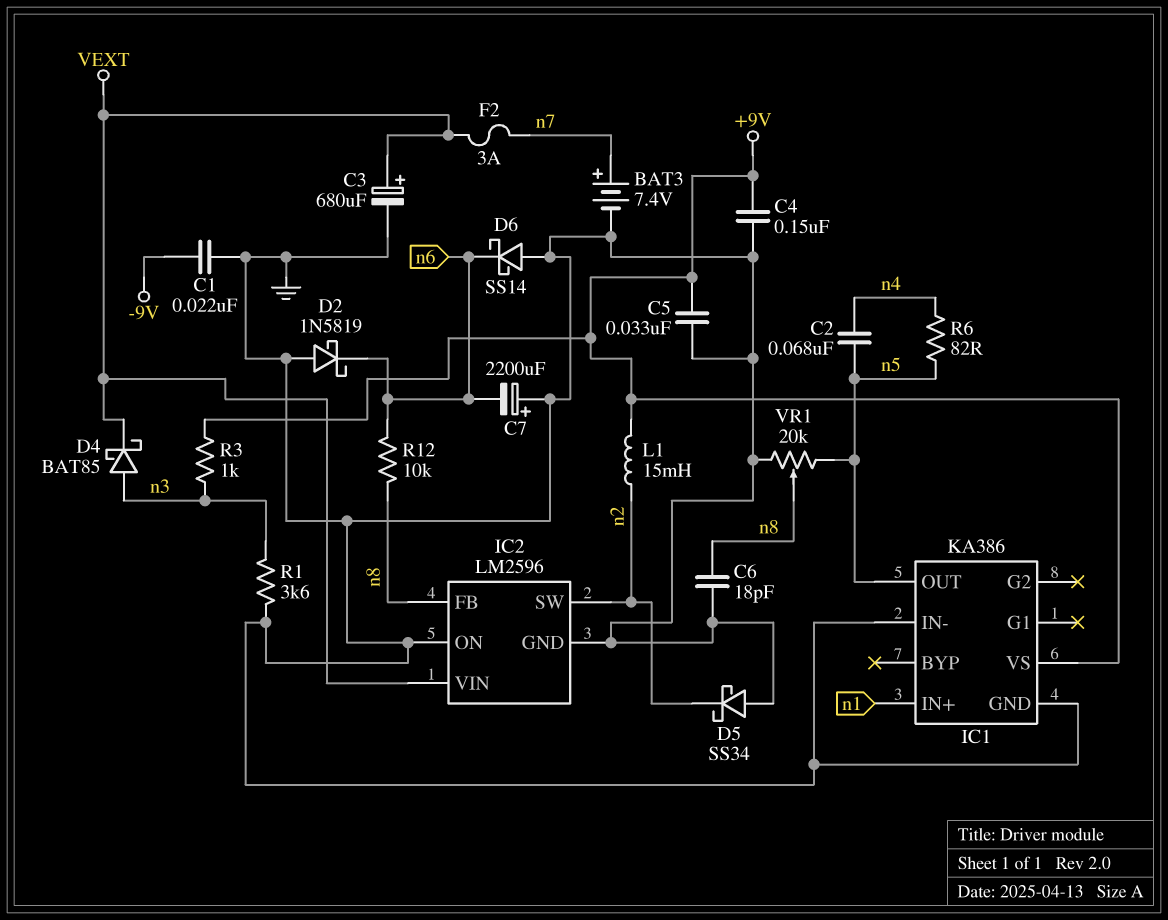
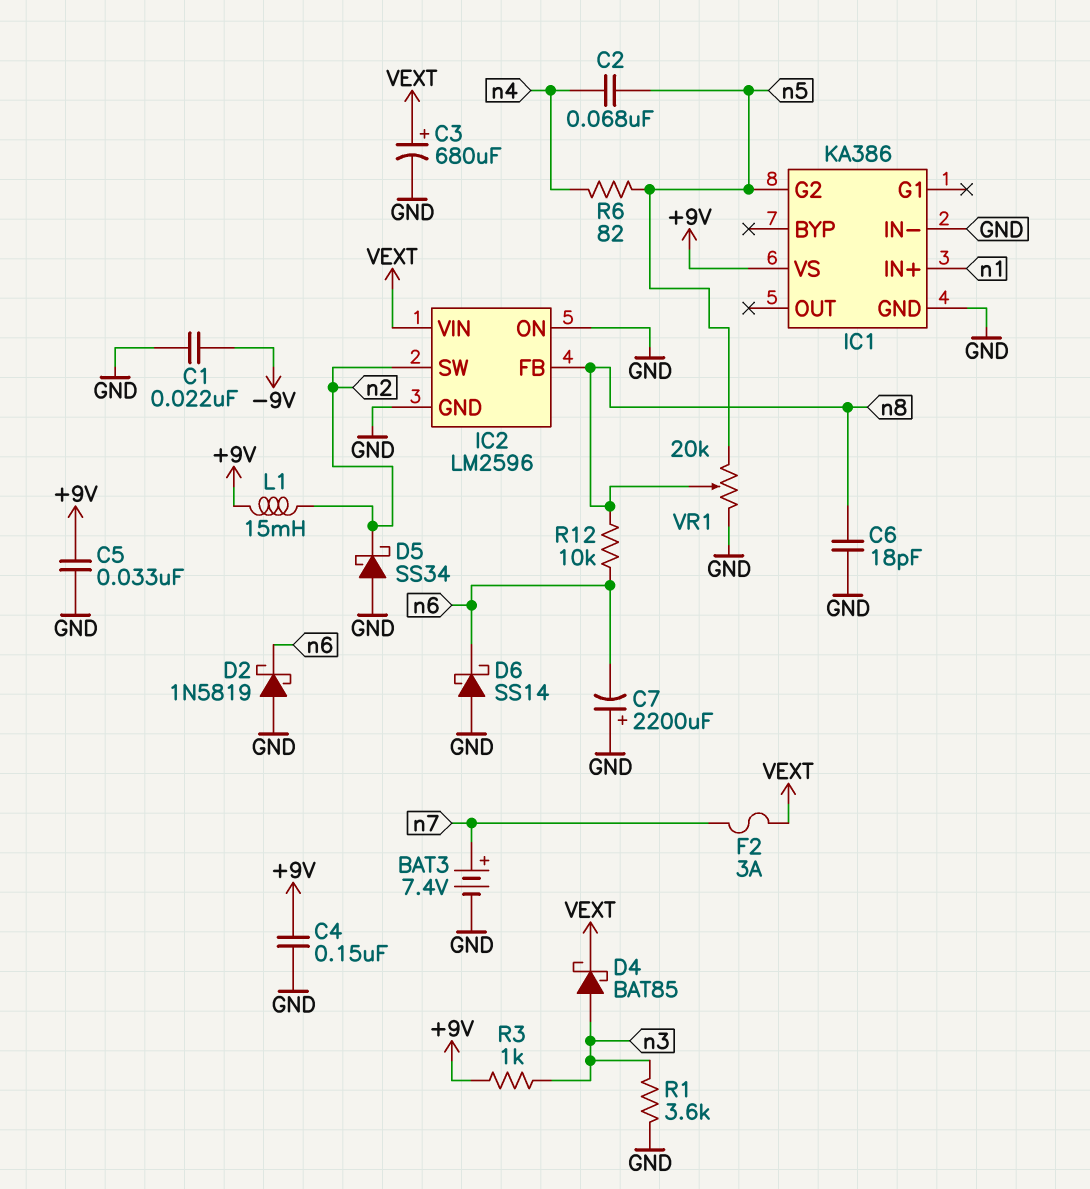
IC1 pin G2: none -> n5
IC1 pin OUT: n5 -> none

